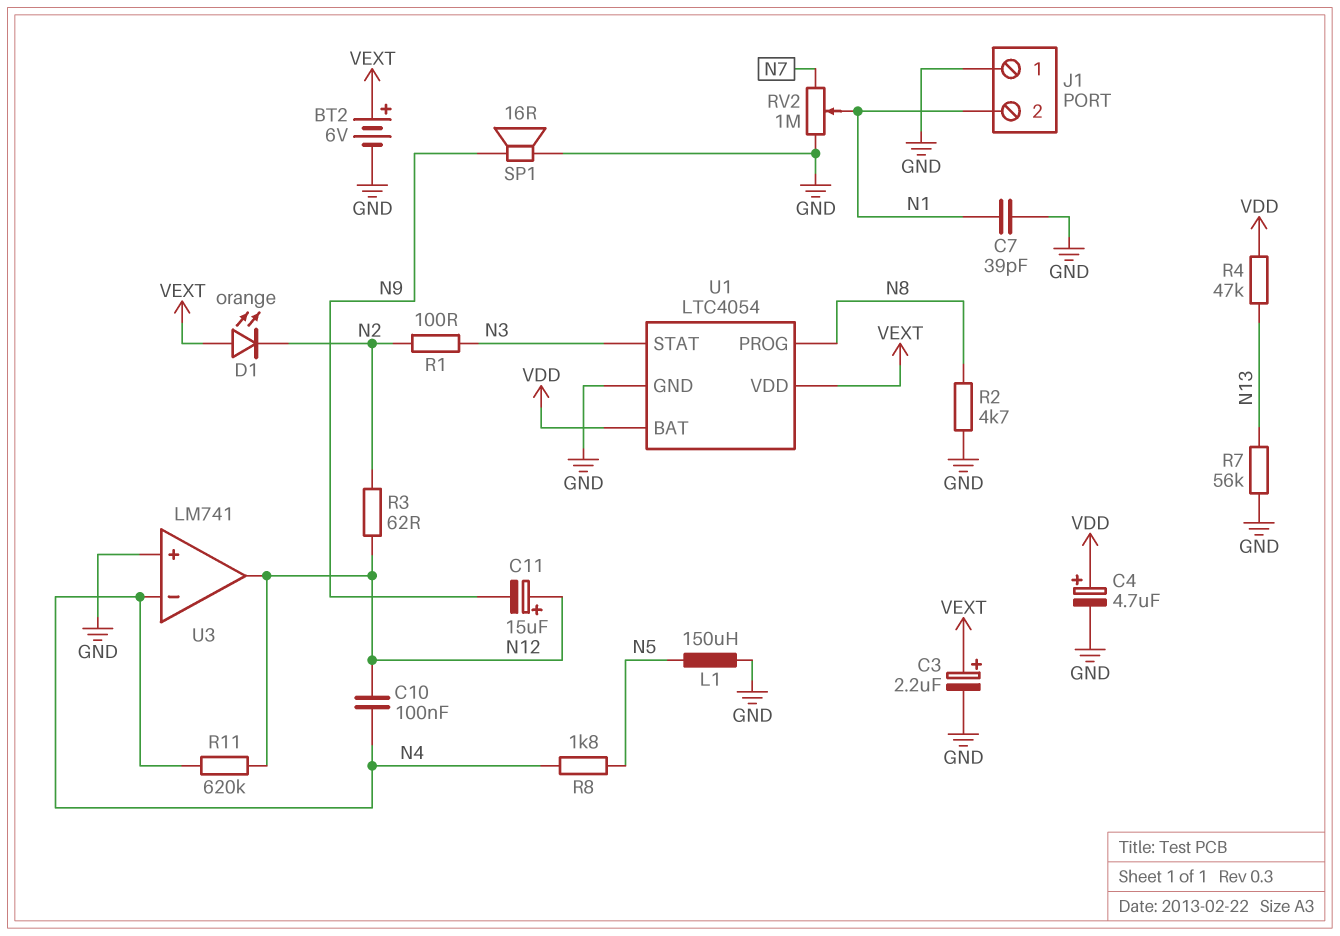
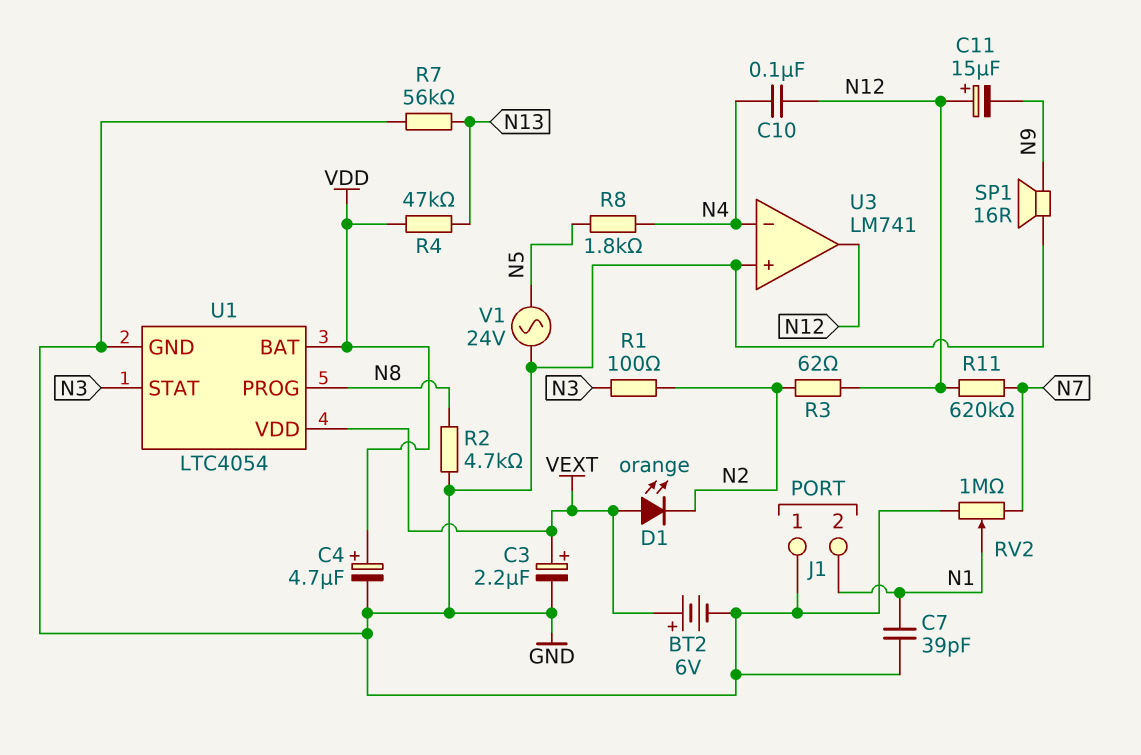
L1: 150uH (GND, N5) -> none
R11: 620k (N4, N12) -> 620k (N7, N12)
V1: none -> AC 24V (GND, N5)

